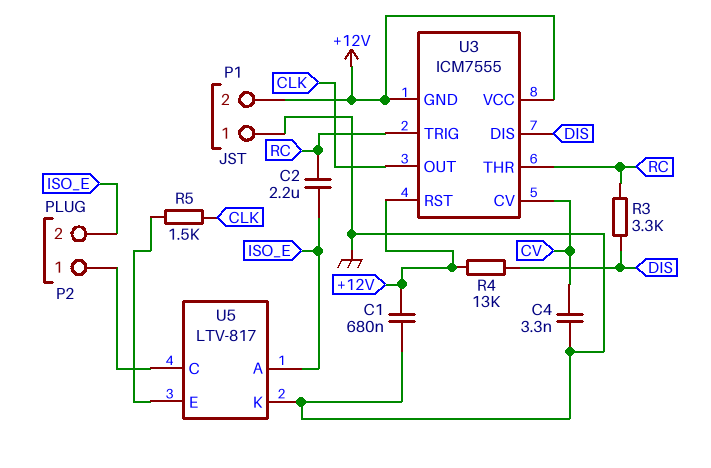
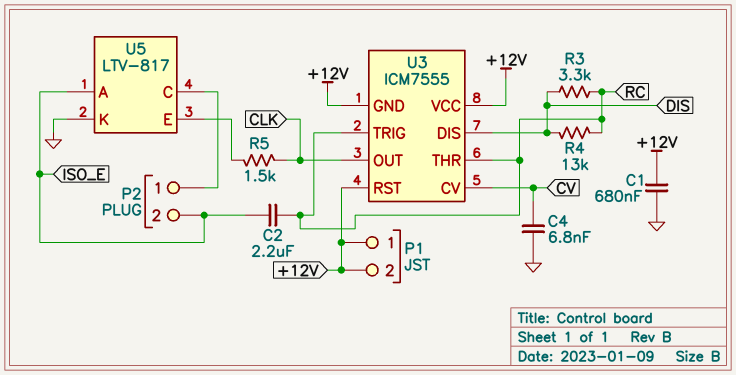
C4: 3.3nF (CV, GND) -> 6.8nF (CV, GND)
P1 pin 1: GND -> +12V
R4: 13k (+12V, DIS) -> 13k (DIS, RC)

